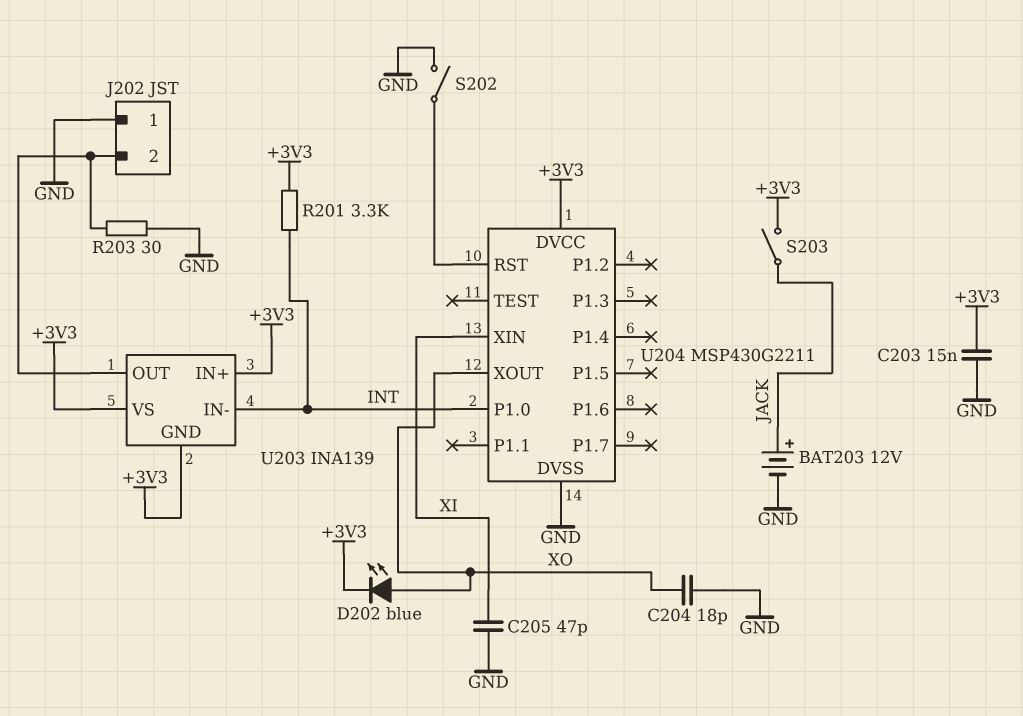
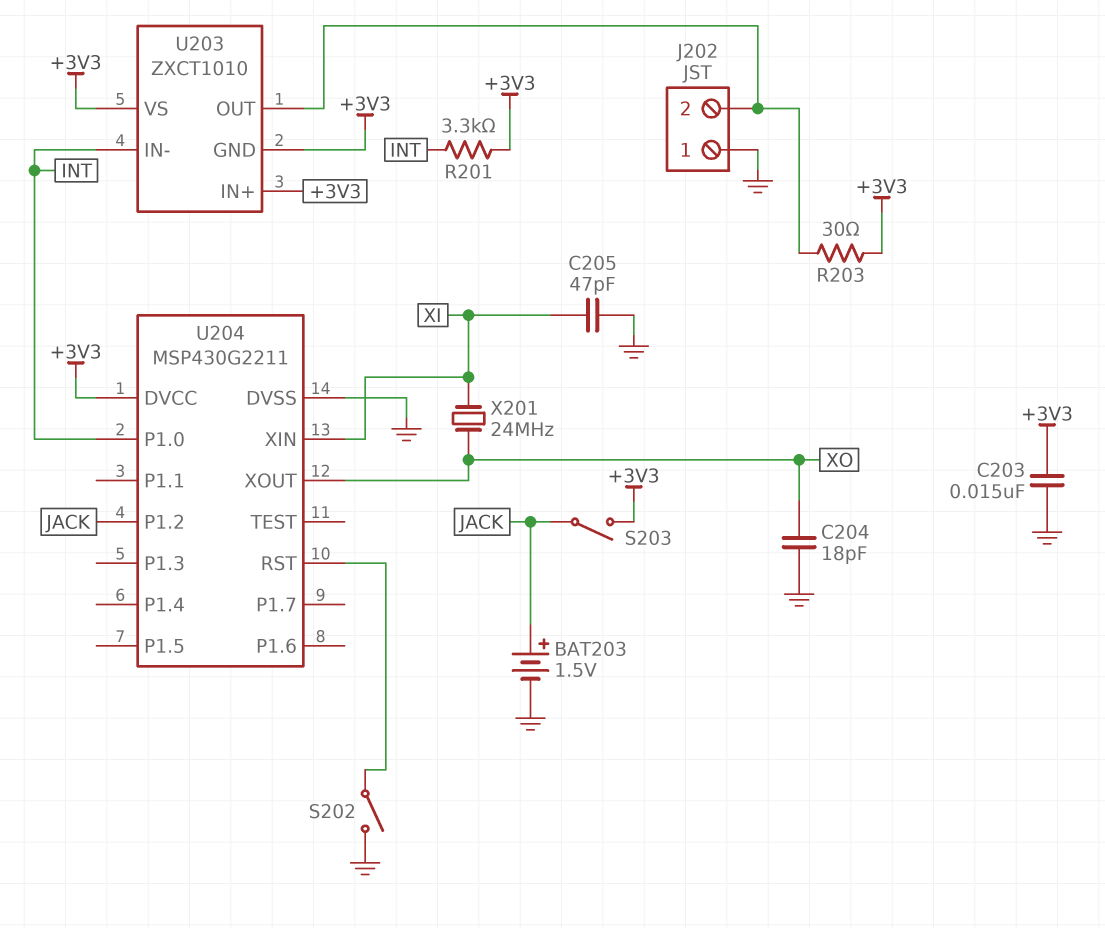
BAT203: 12V (plus JACK, minus GND) -> 1.5V (plus JACK, minus GND)
D202: LED blue (A XO, K +3V3) -> none
R203: 30 (GND, J202/2) -> 30 (+3V3, J202/2)
U203: INA139 -> ZXCT1010
U204 pin P1.2: none -> JACK
X201: none -> 24MHz (XI, XO)

